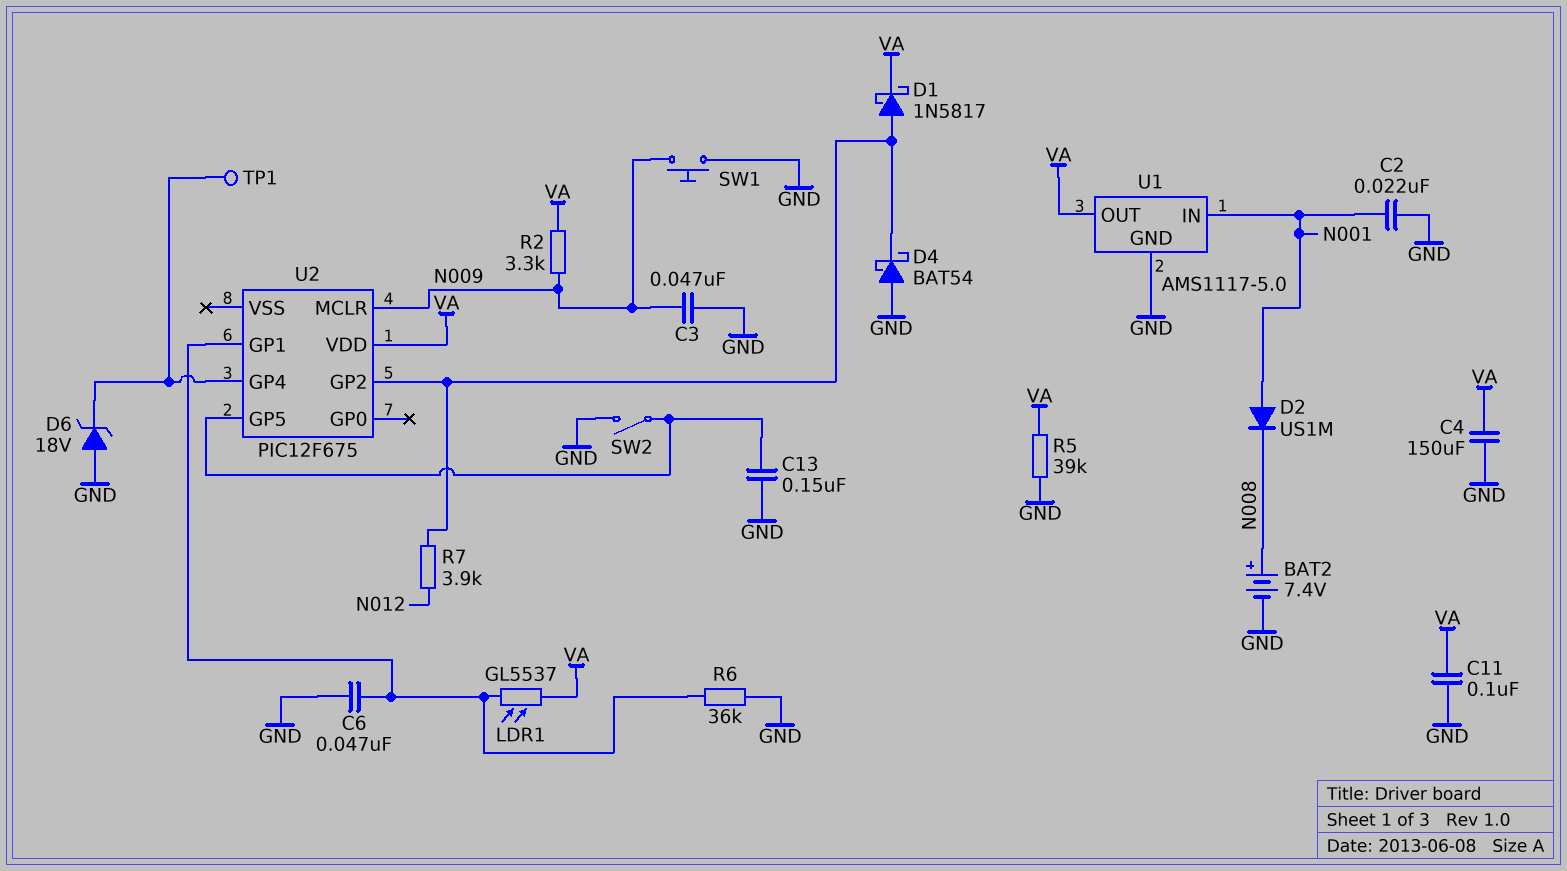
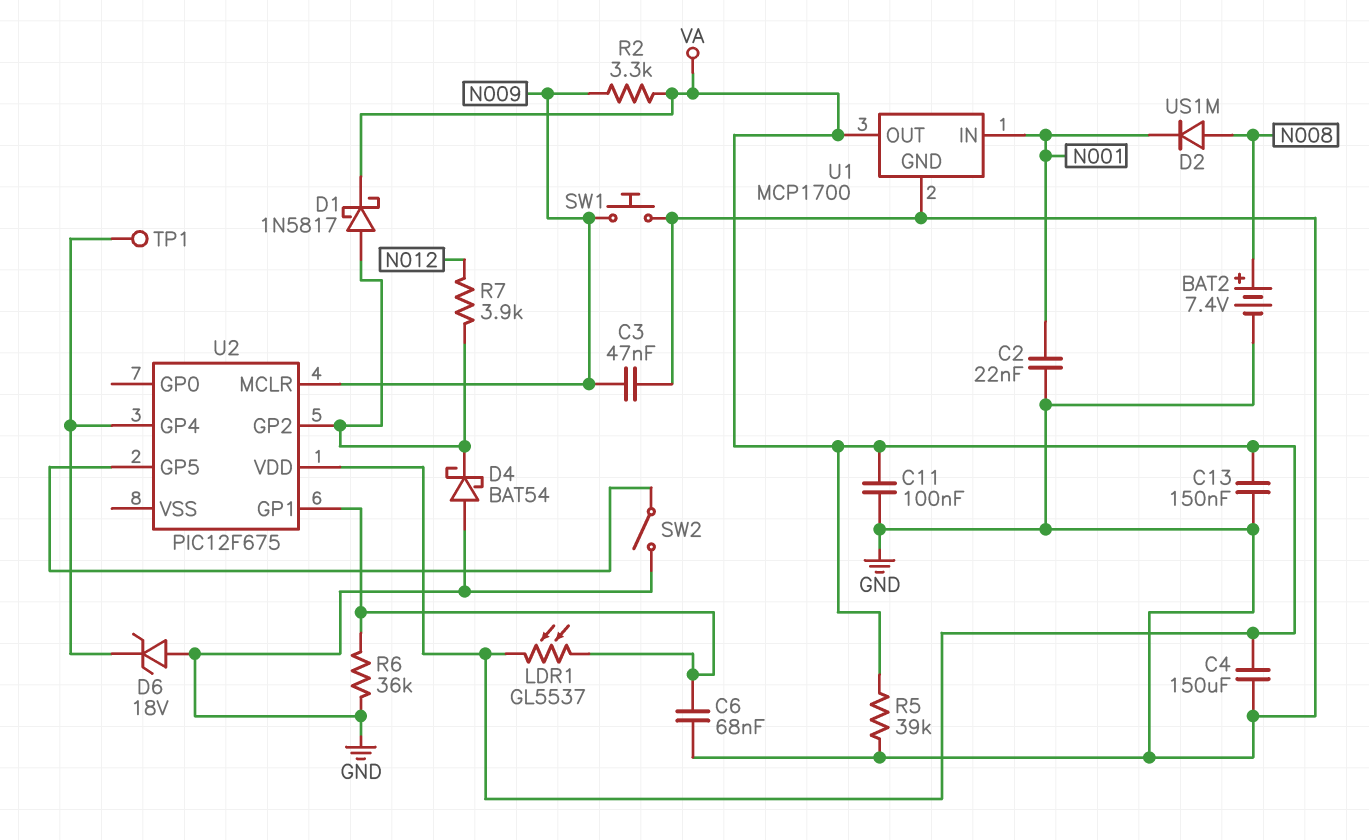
C6: 47nF (GND, U2/GP1) -> 68nF (GND, U2/GP1)
C13: 150nF (GND, U2/GP5) -> 150nF (GND, VA)
D2: diode US1M (A N001, K N008) -> diode US1M (A N008, K N001)
U1: AMS1117-5.0 -> MCP1700

